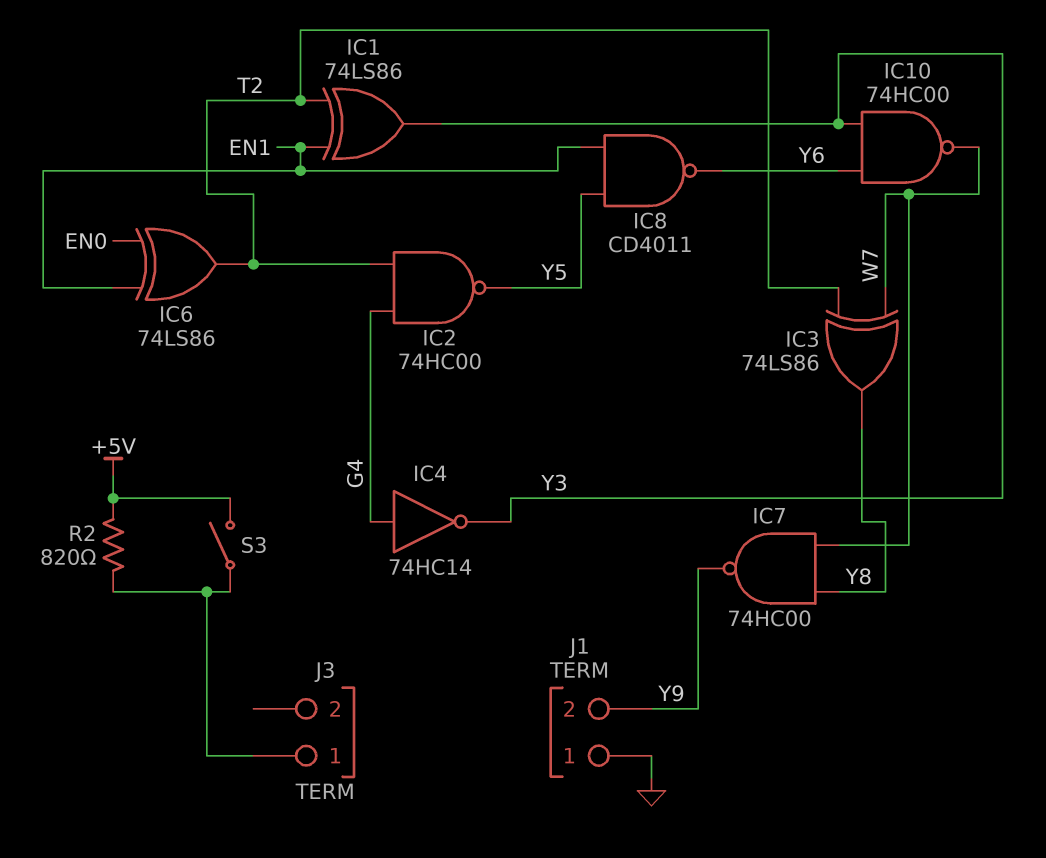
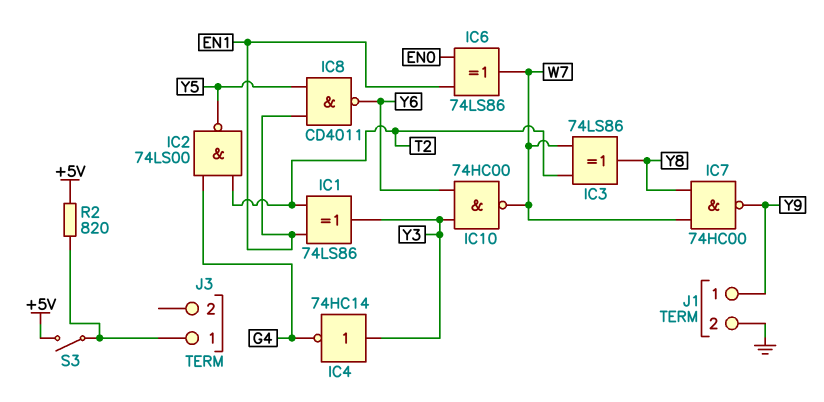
IC2: NAND 74HC00 (in G4, in T2, out Y5) -> NAND 74LS00 (in G4, in T2, out Y5)
IC4: NOT 74HC14 (in G4, out Y3) -> NOT 74HC14 (in Y3, out G4)
IC6: XOR 74LS86 (in EN0, in EN1, out T2) -> XOR 74LS86 (in EN0, in EN1, out W7)
J1 pin 1: GND -> Y9
J1 pin 2: Y9 -> GND

